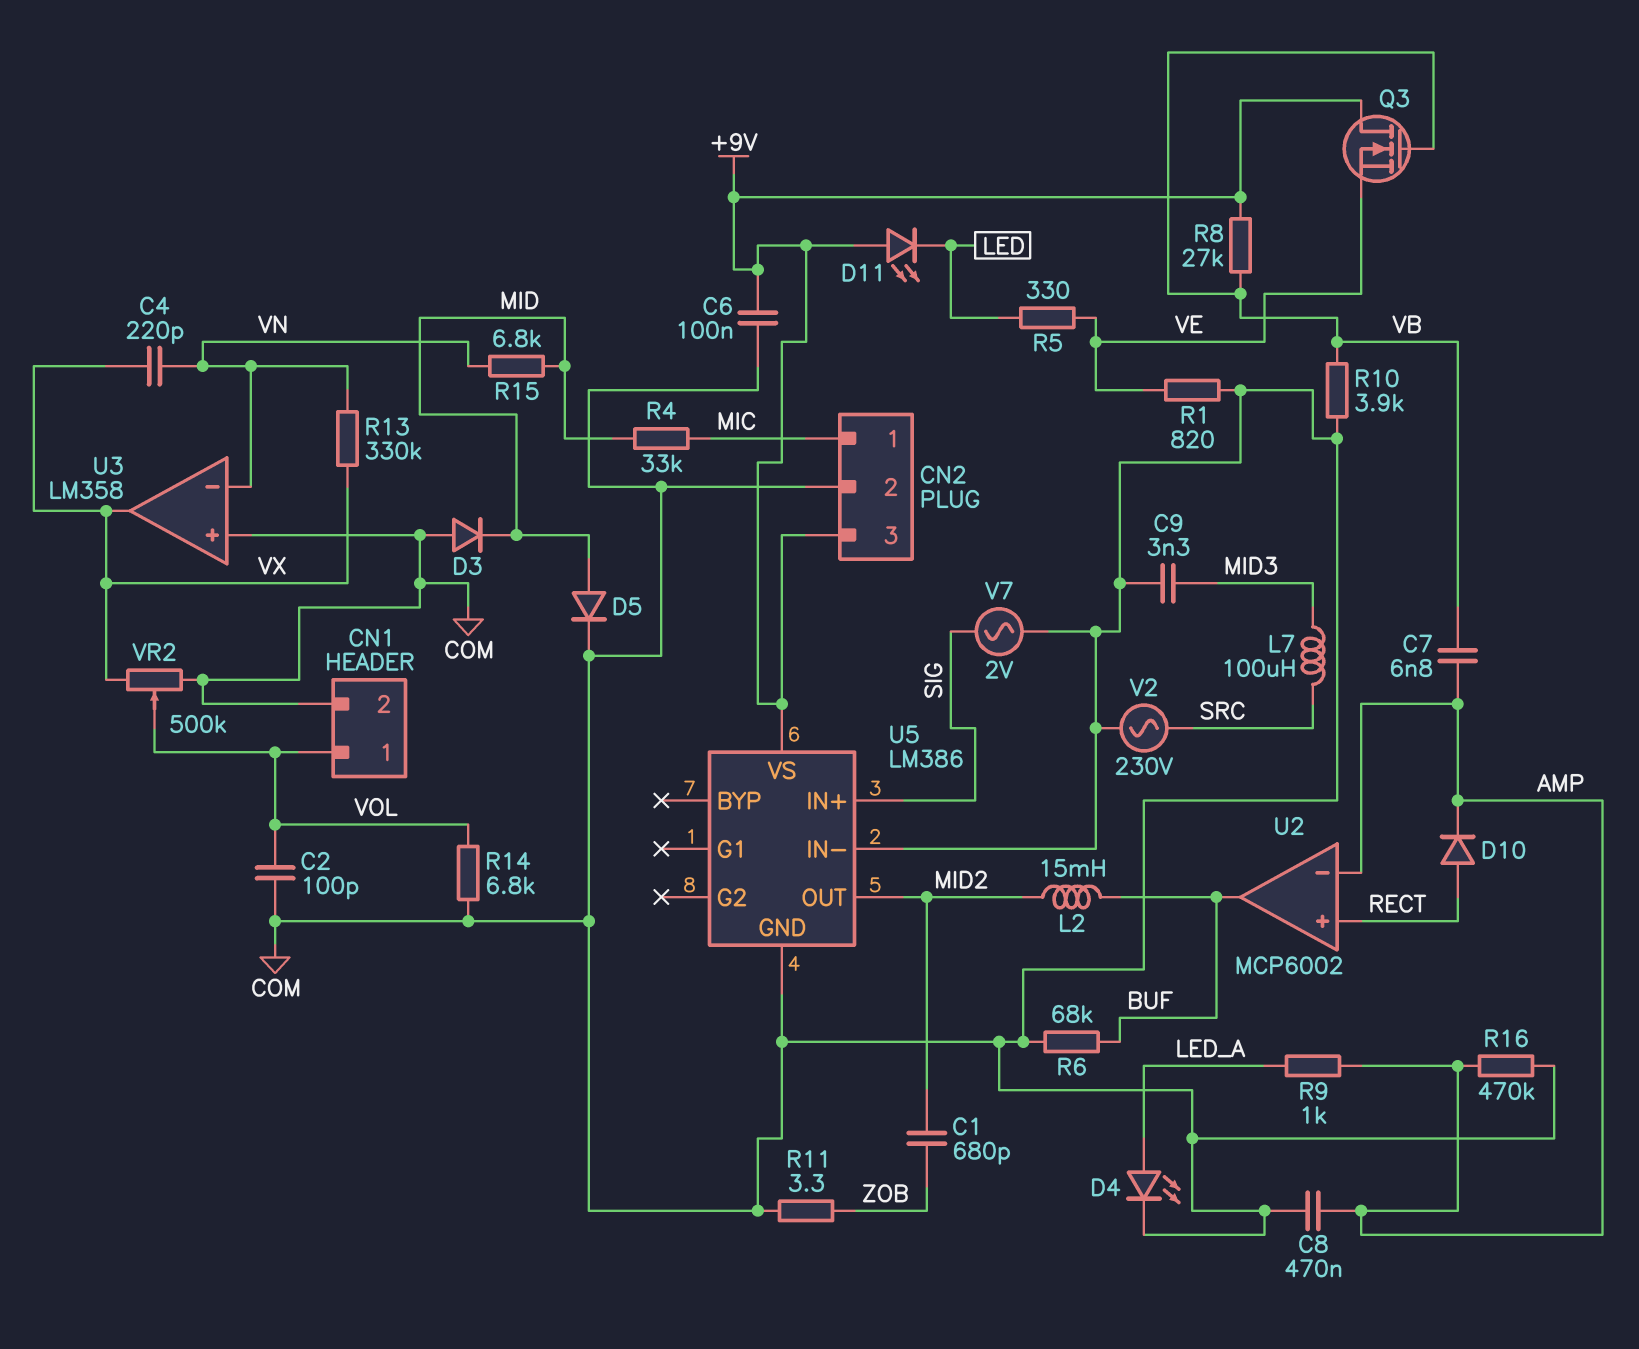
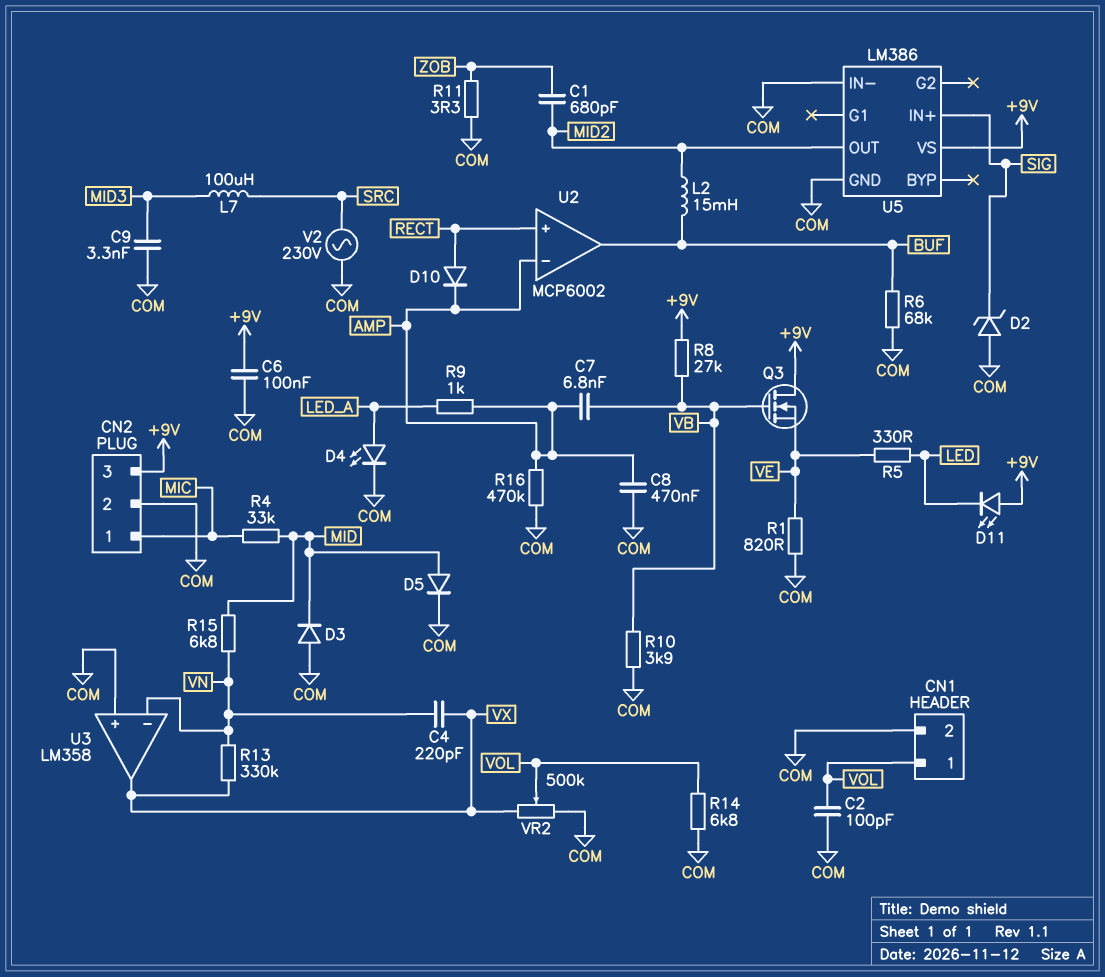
D2: none -> zener (A COM, K SIG)
V7: AC 2V (COM, SIG) -> none

